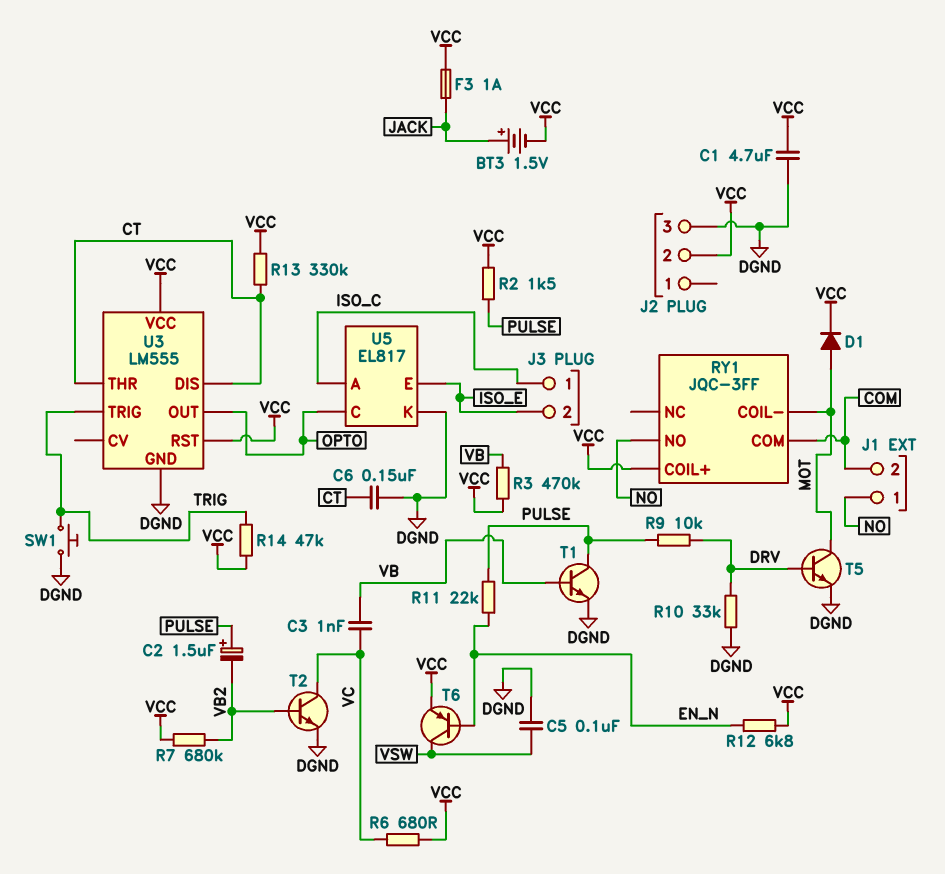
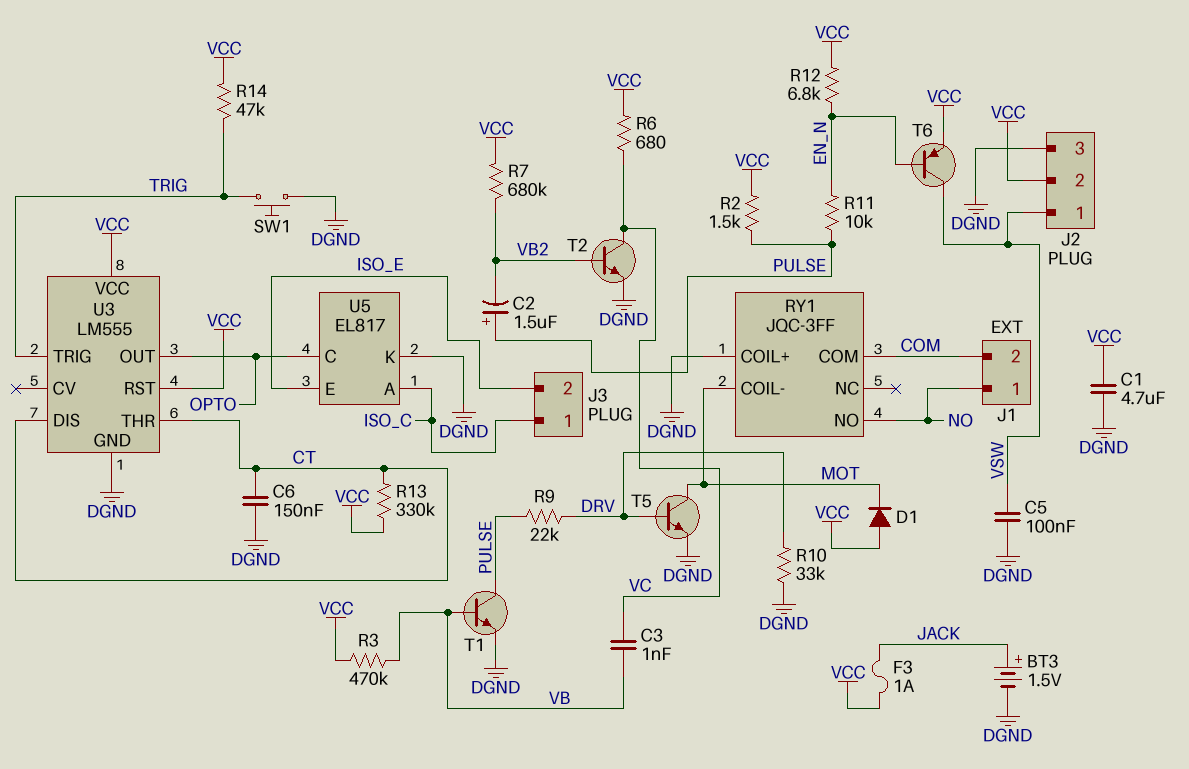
BT3: 1.5V (plus JACK, minus VCC) -> 1.5V (plus JACK, minus DGND)
D1: diode (A MOT, K VCC) -> diode (A VCC, K MOT)
J2 pin 1: none -> VSW
R9: 10k (DRV, PULSE) -> 22k (DRV, PULSE)
R11: 22k (EN_N, PULSE) -> 10k (EN_N, PULSE)
RY1 pin COIL+: VCC -> DGND

